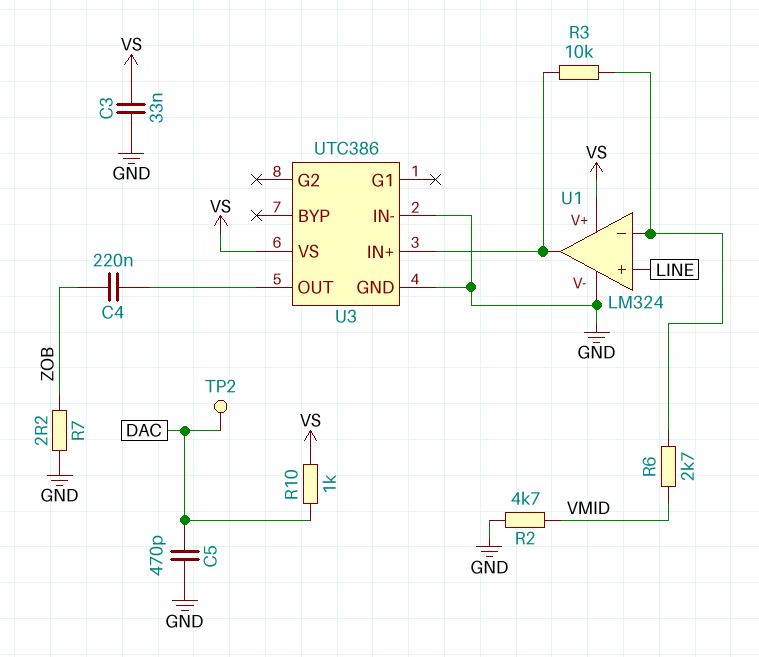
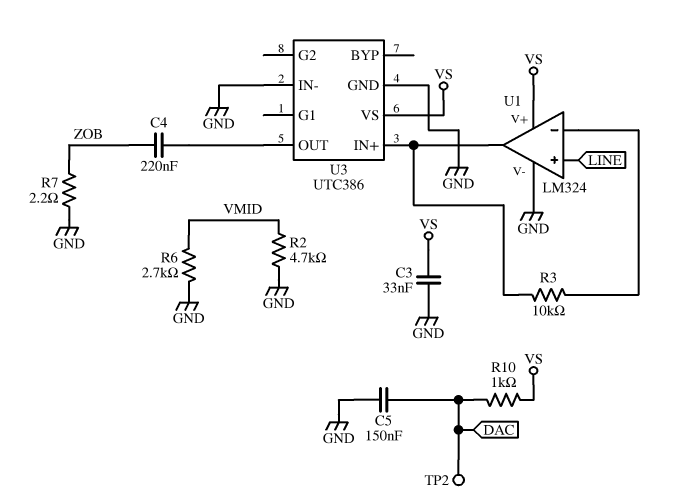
C5: 470pF (DAC, GND) -> 150nF (DAC, GND)
R6: 2.7k (U1/in-, VMID) -> 2.7k (GND, VMID)

